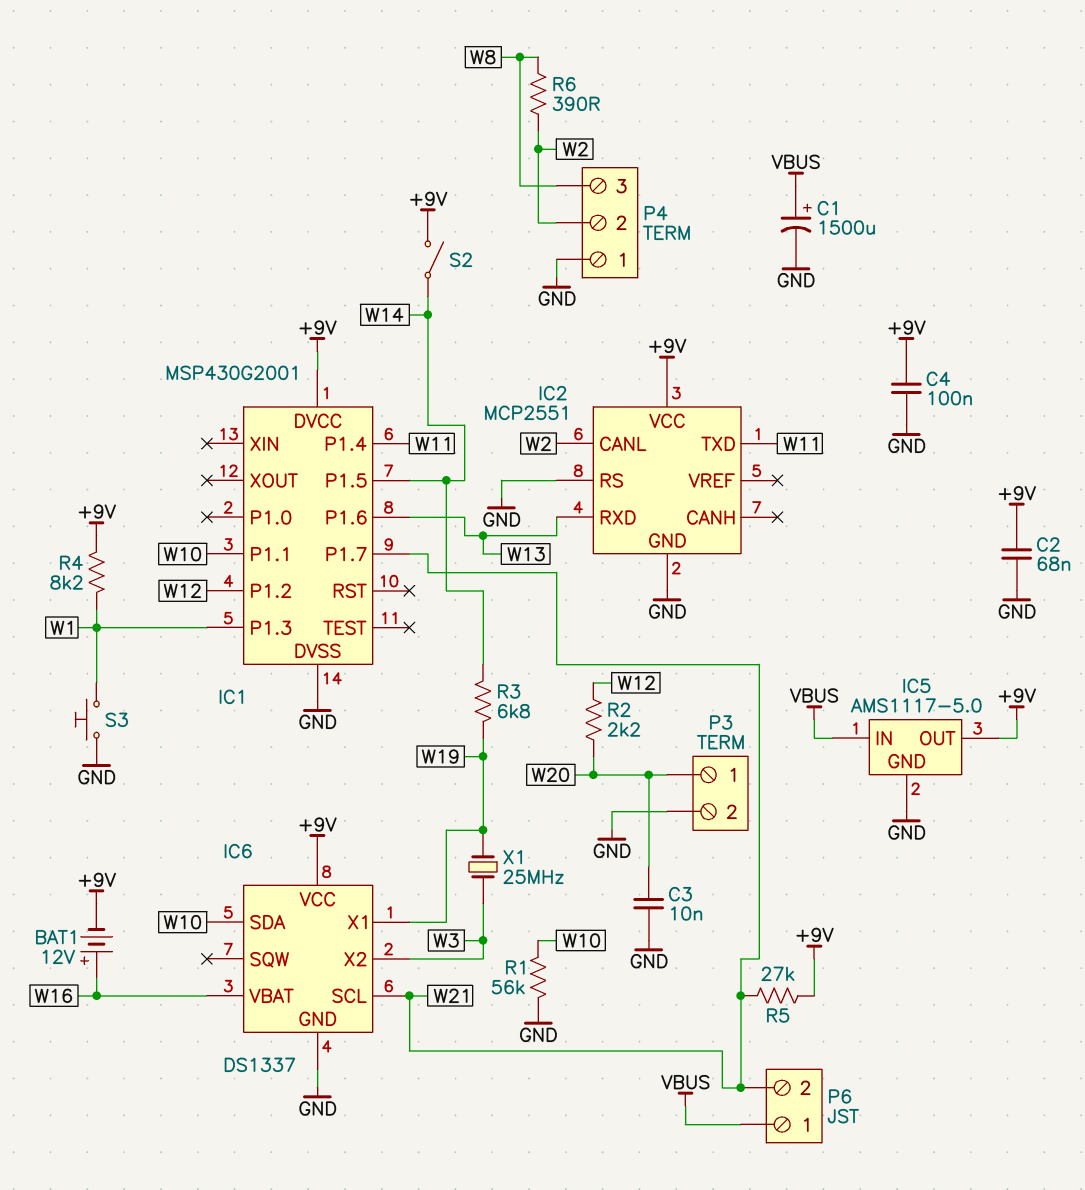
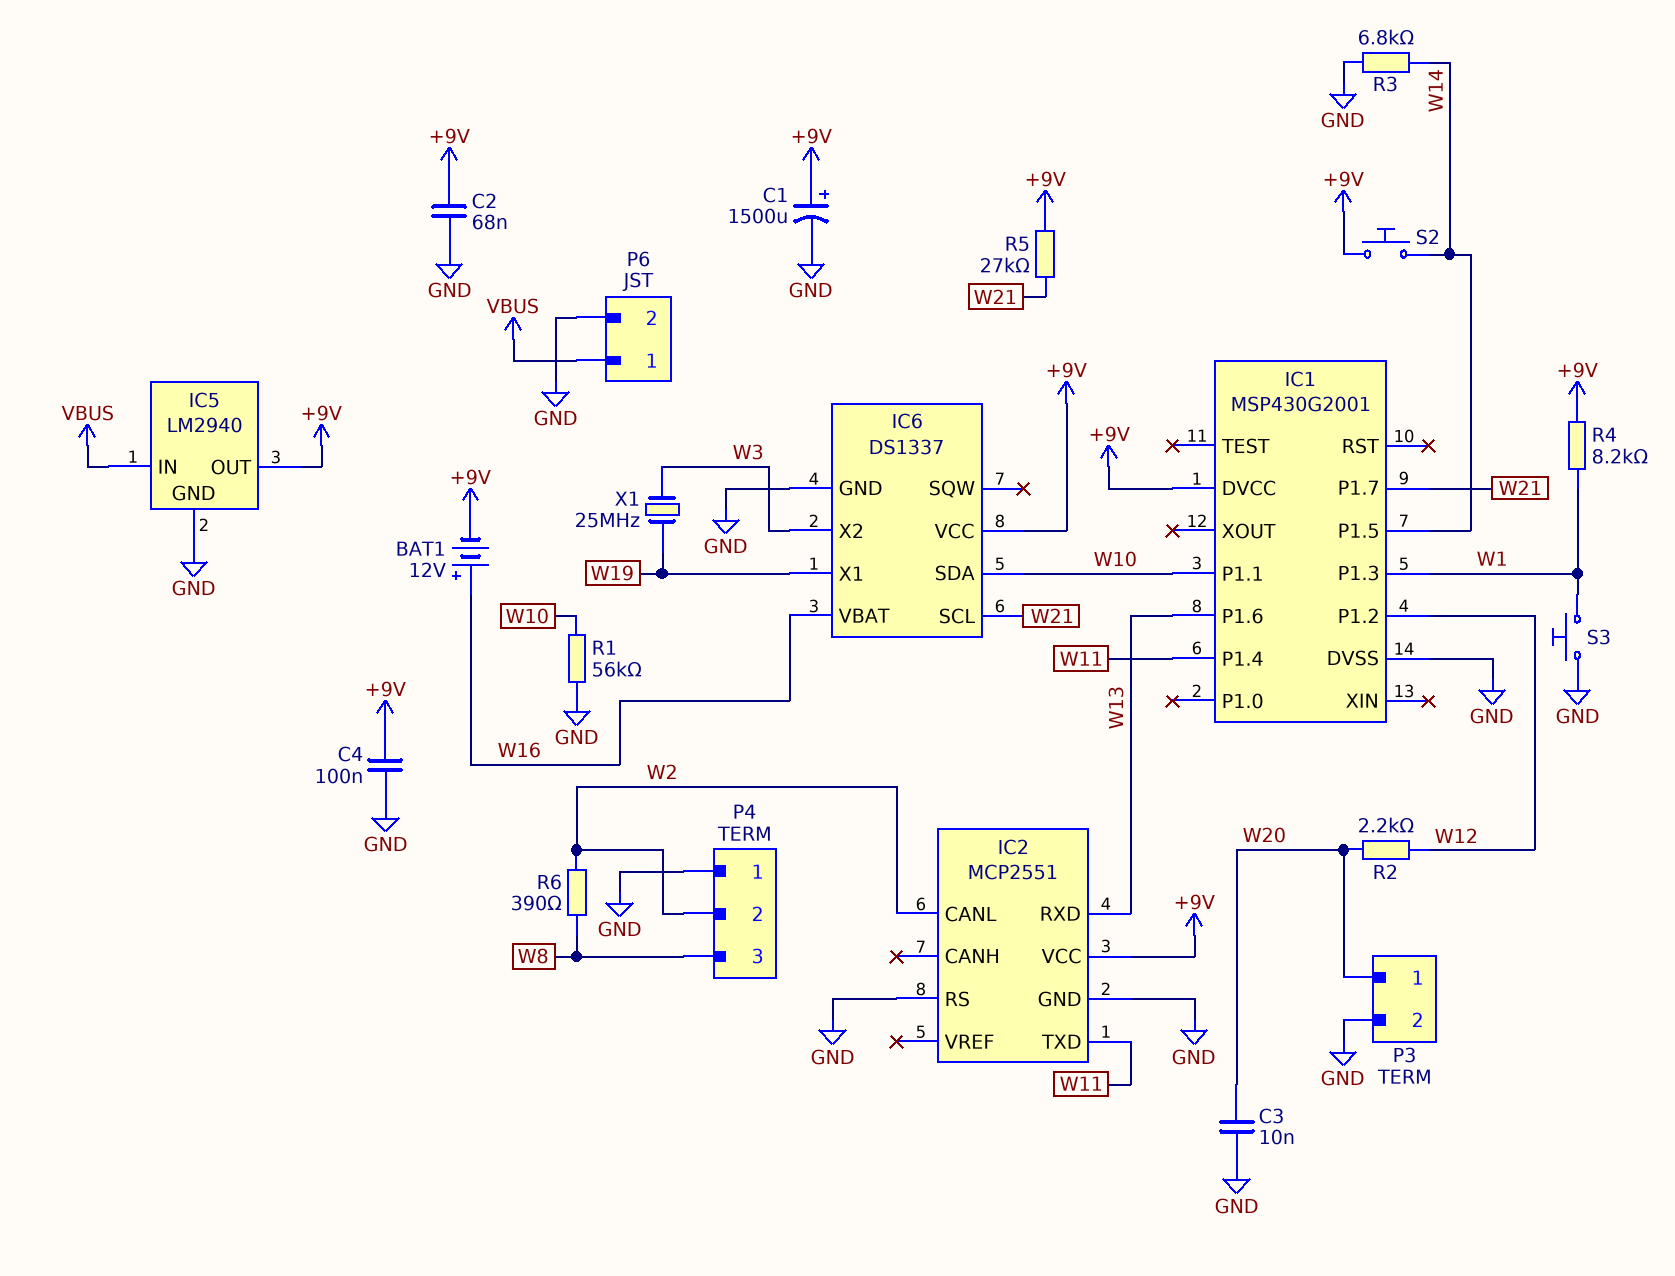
C1: 1500uF (plus VBUS, minus GND) -> 1500uF (plus +9V, minus GND)
IC5: AMS1117-5.0 -> LM2940
P6 pin 2: W21 -> GND
R3: 6.8k (W14, W19) -> 6.8k (GND, W14)
S2: switch (+9V, W14) -> button (+9V, W14)

